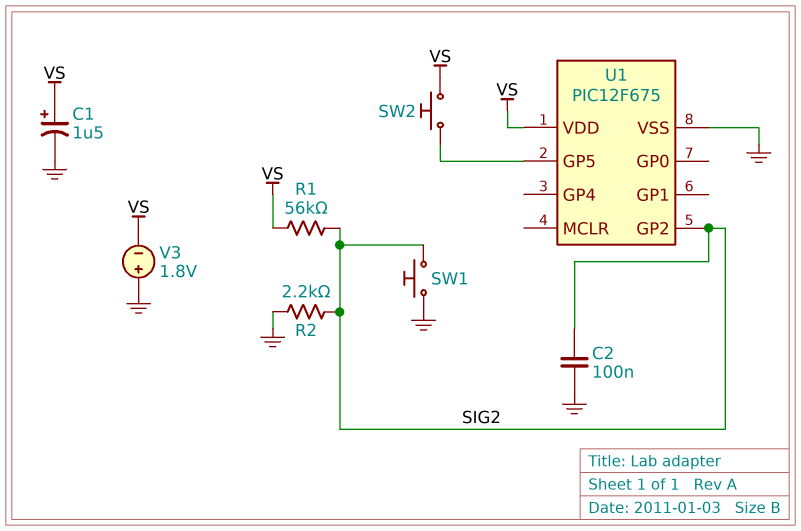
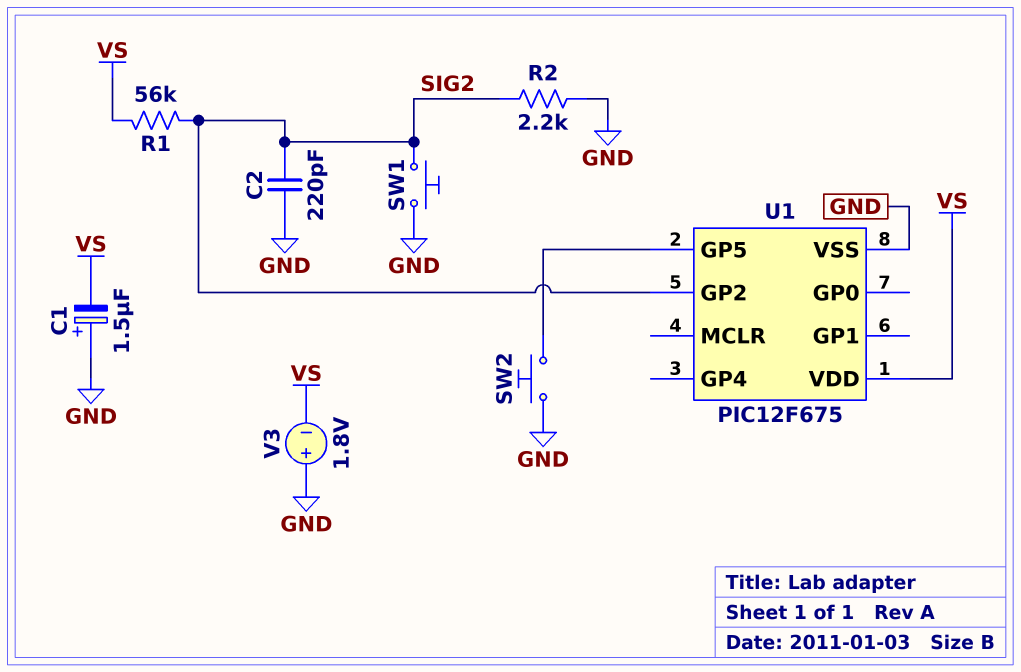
C1: 1.5uF (plus VS, minus GND) -> 1.5uF (plus GND, minus VS)
C2: 100nF (GND, SIG2) -> 220pF (GND, SIG2)
SW2: button (U1/GP5, VS) -> button (GND, U1/GP5)

